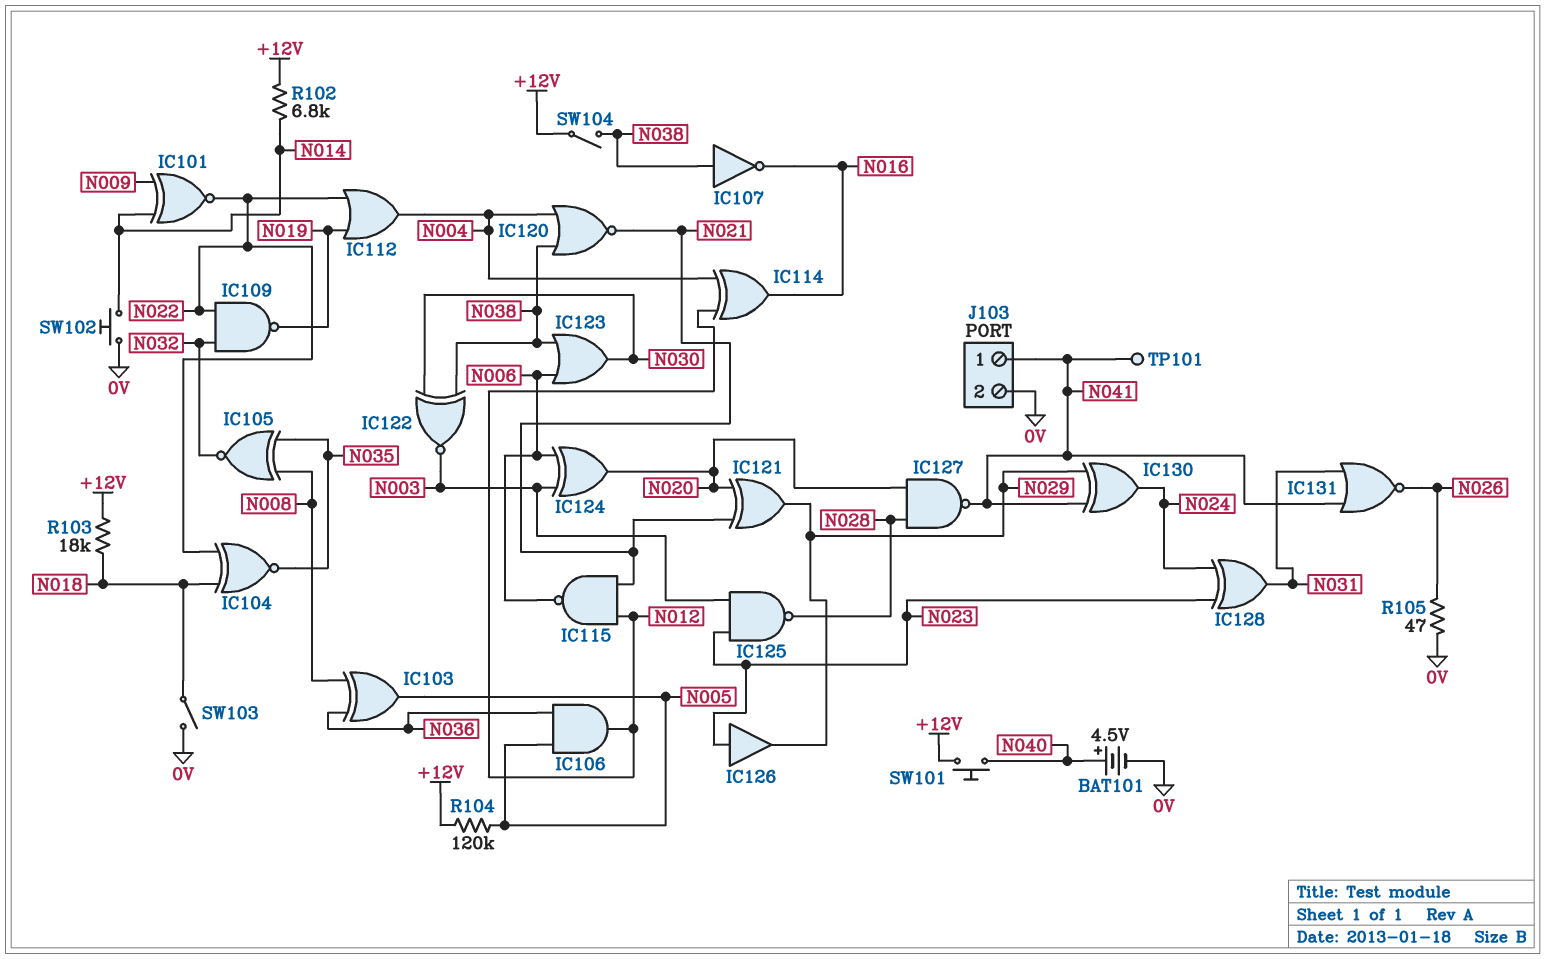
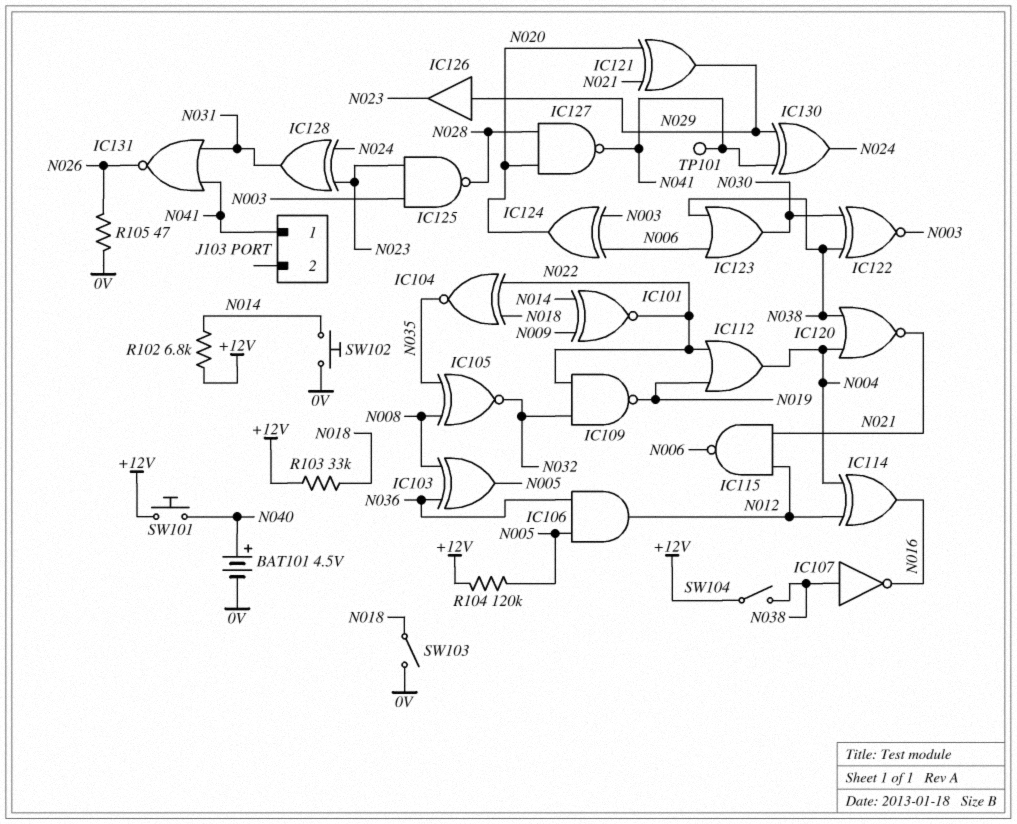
IC126: buffer (in N023, out N029) -> buffer (in N029, out N023)
J103 pin 2: 0V -> none
R103: 18k (+12V, N018) -> 33k (+12V, N018)

